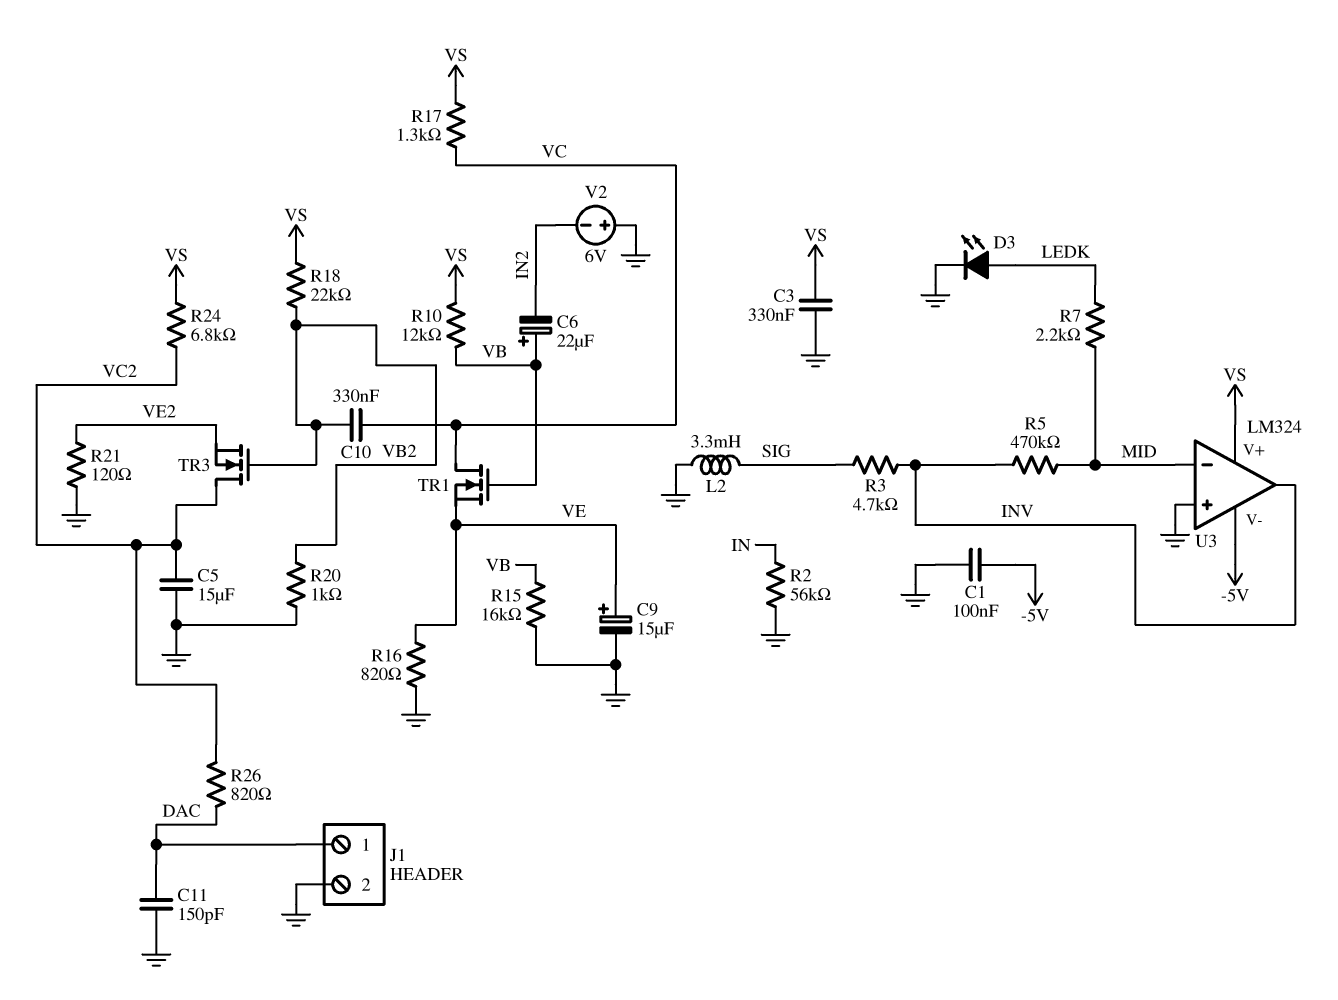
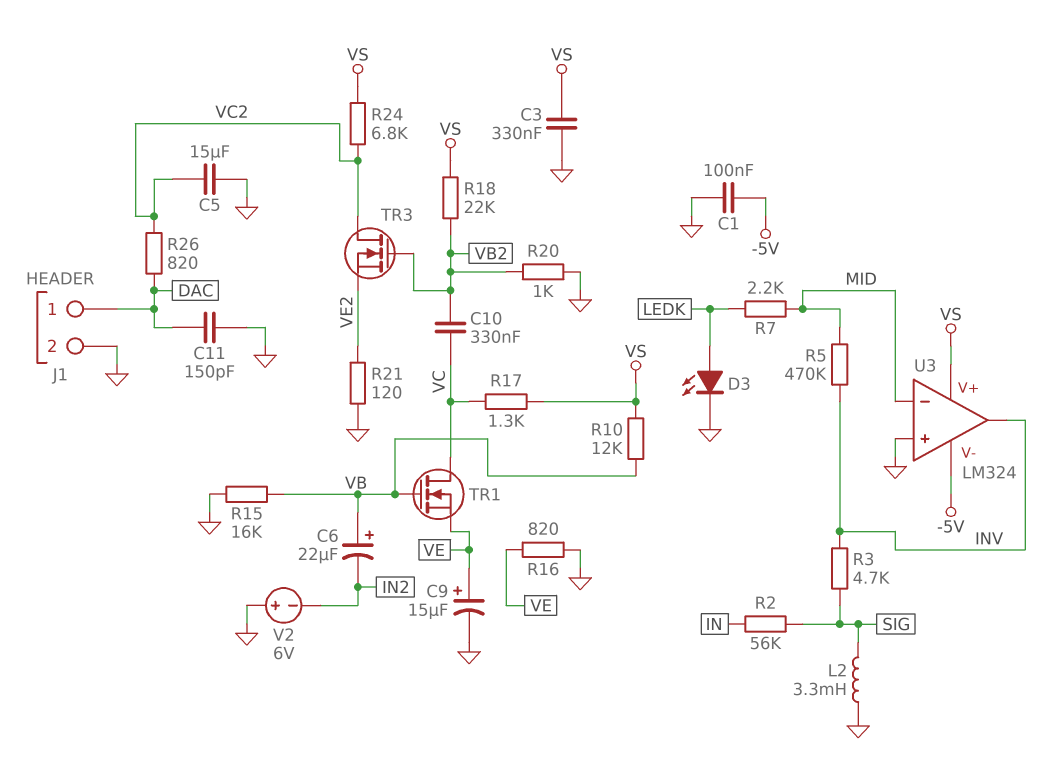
R2: 56k (GND, IN) -> 56k (IN, SIG)

